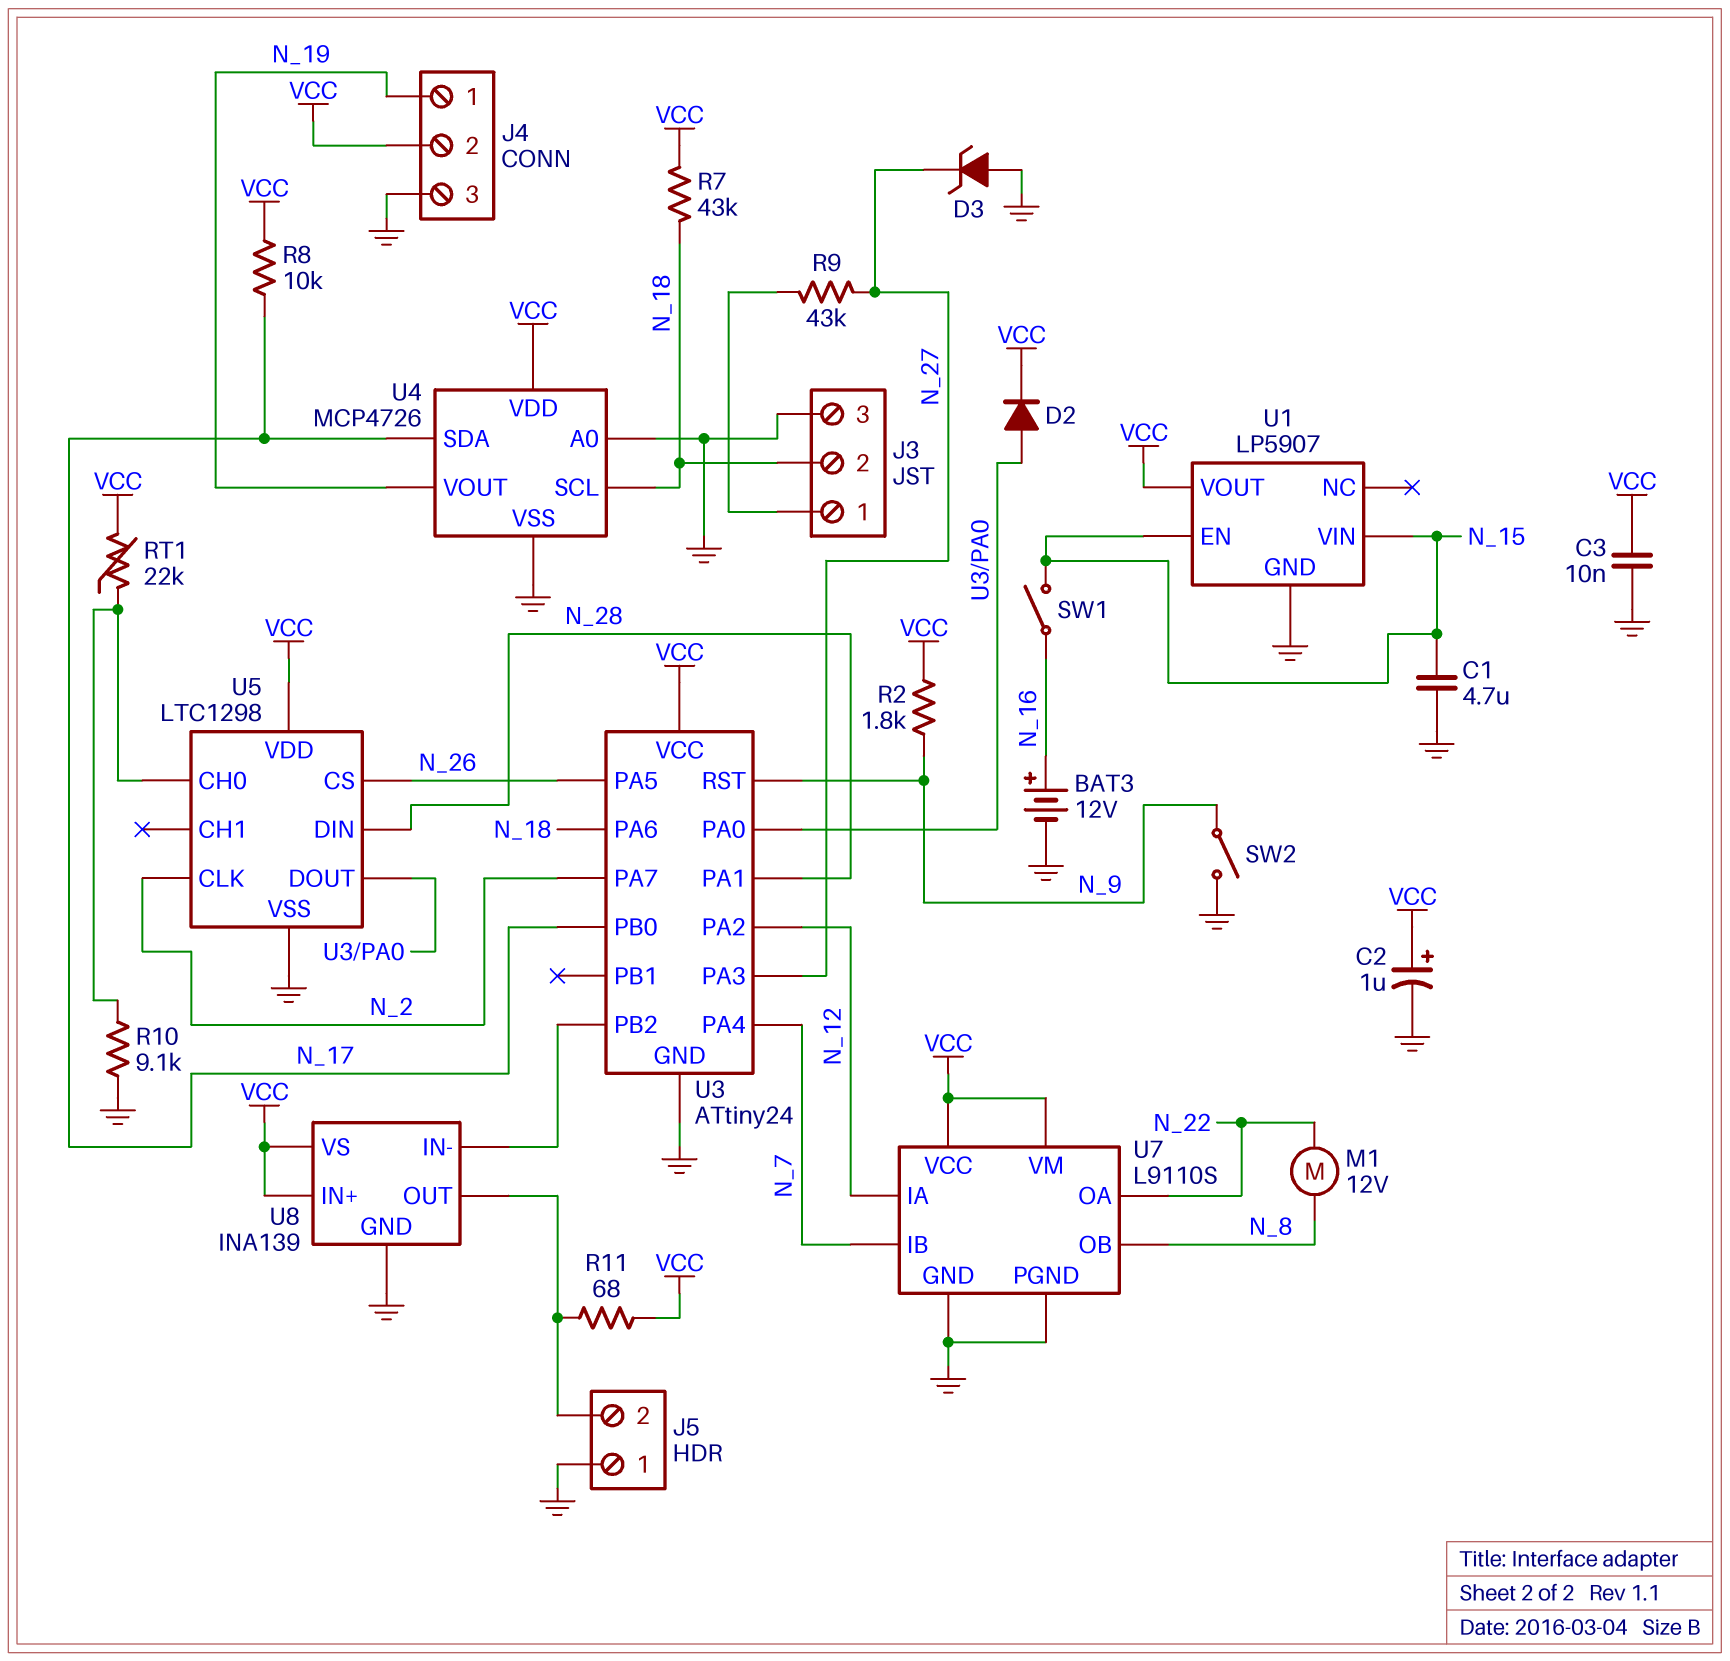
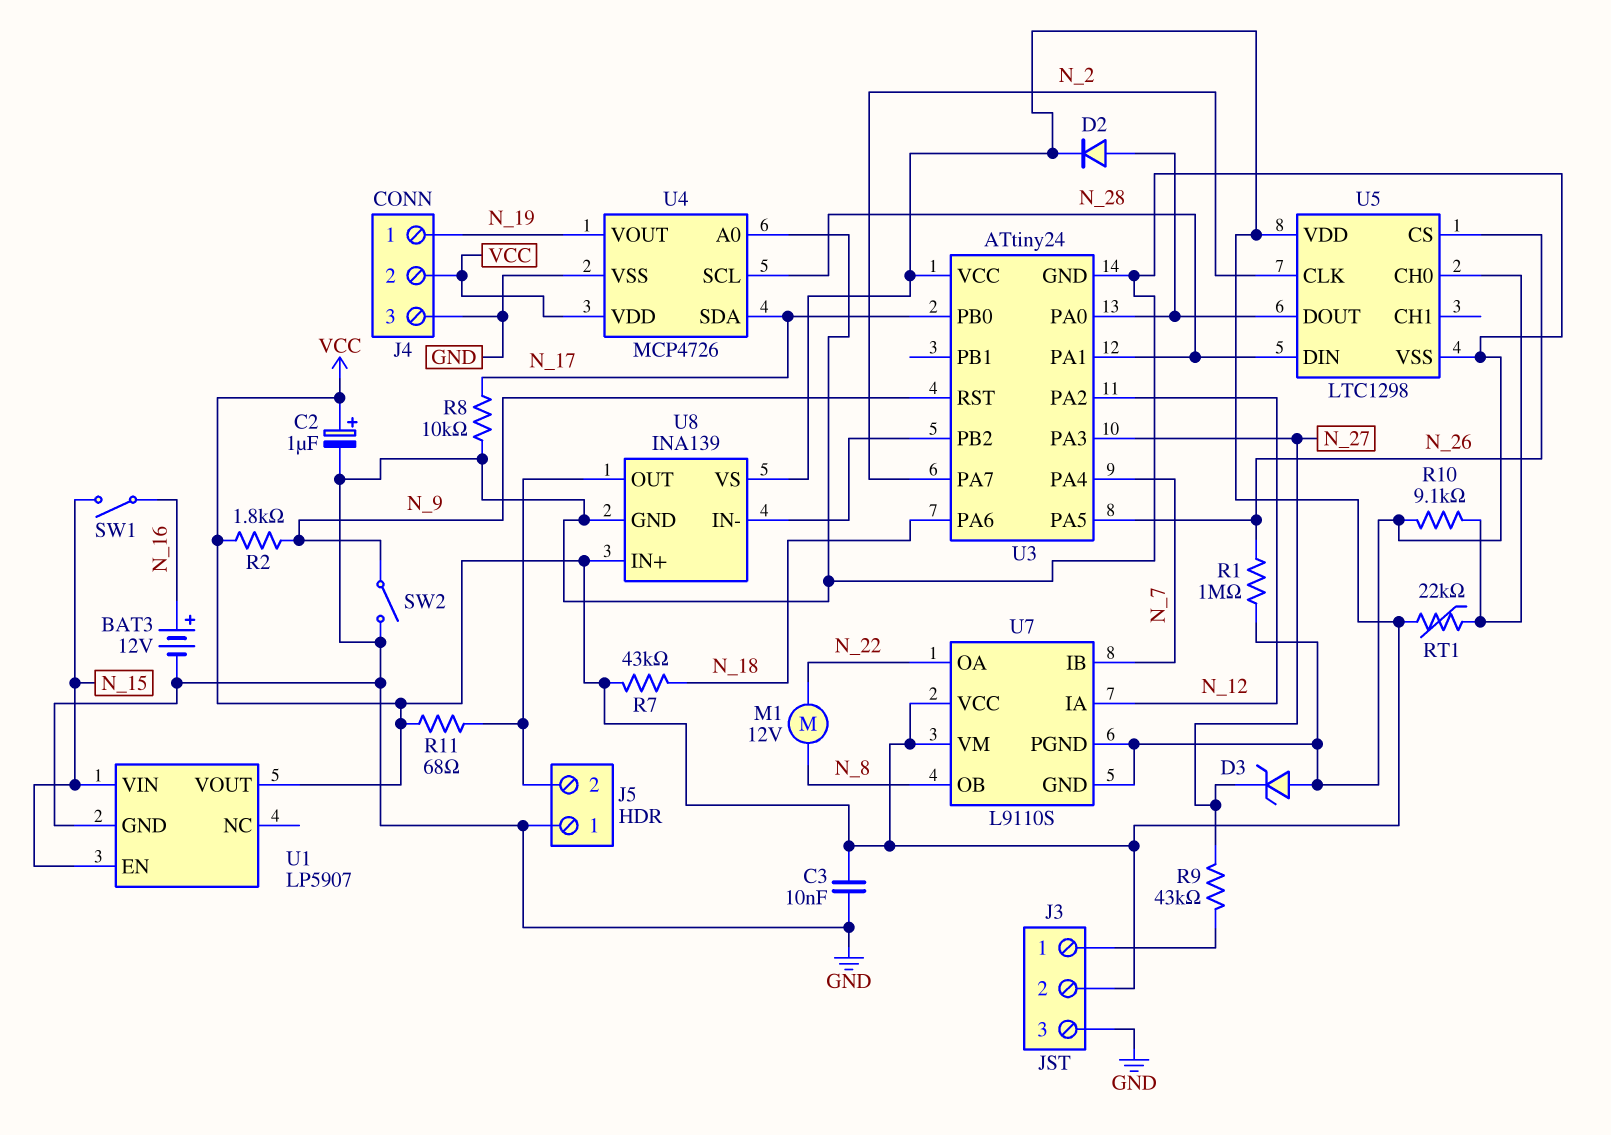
C1: 4.7uF (GND, N_15) -> none
J3 pin 2: N_18 -> VCC
R1: none -> 1M (GND, N_26)
R8: 10k (N_17, VCC) -> 10k (GND, N_17)
U4 pin SCL: N_18 -> N_28

